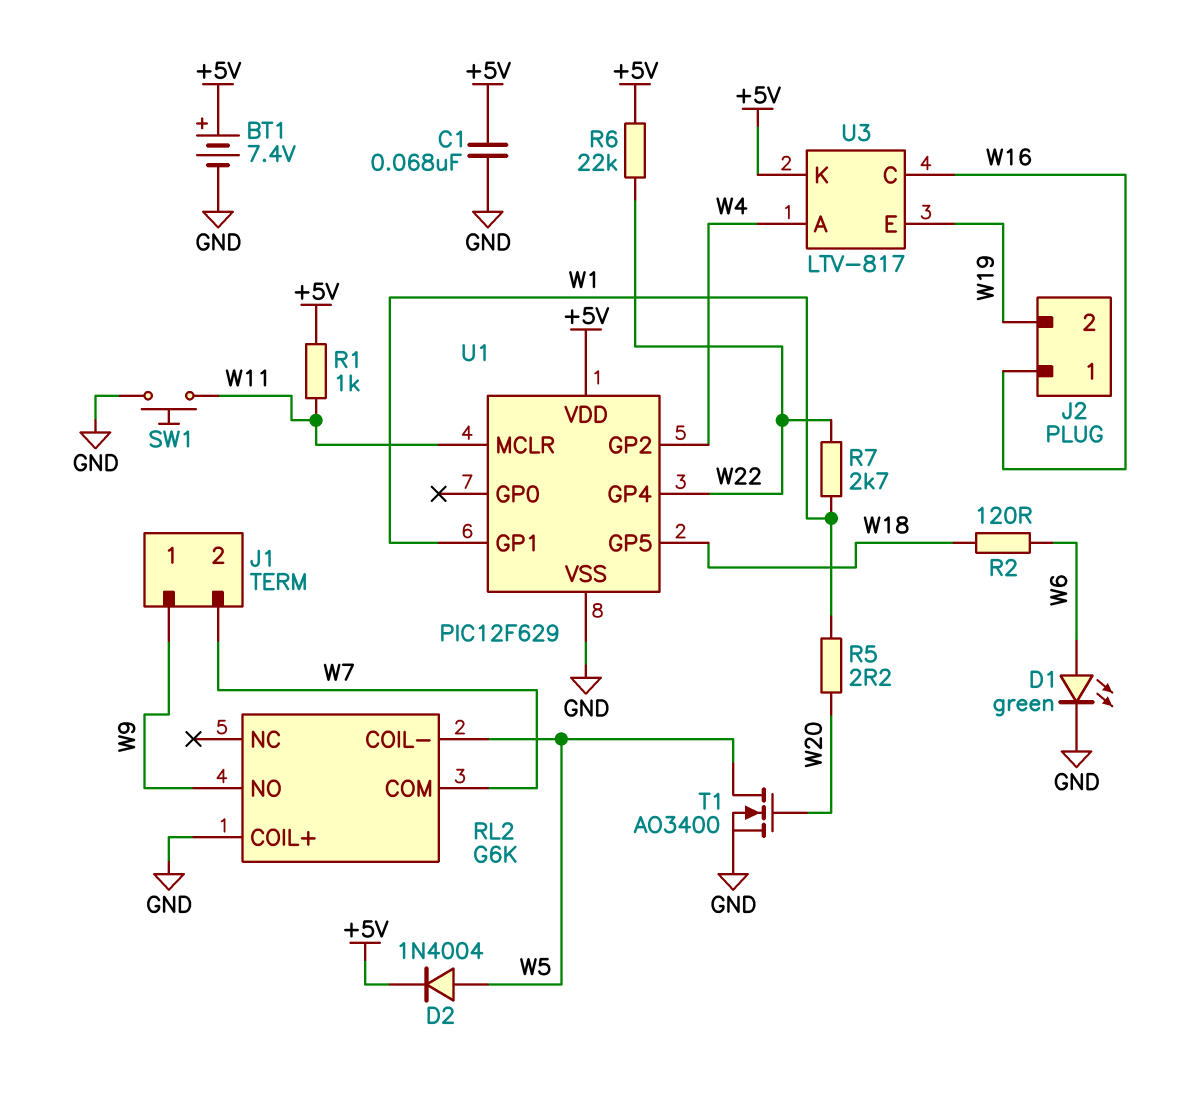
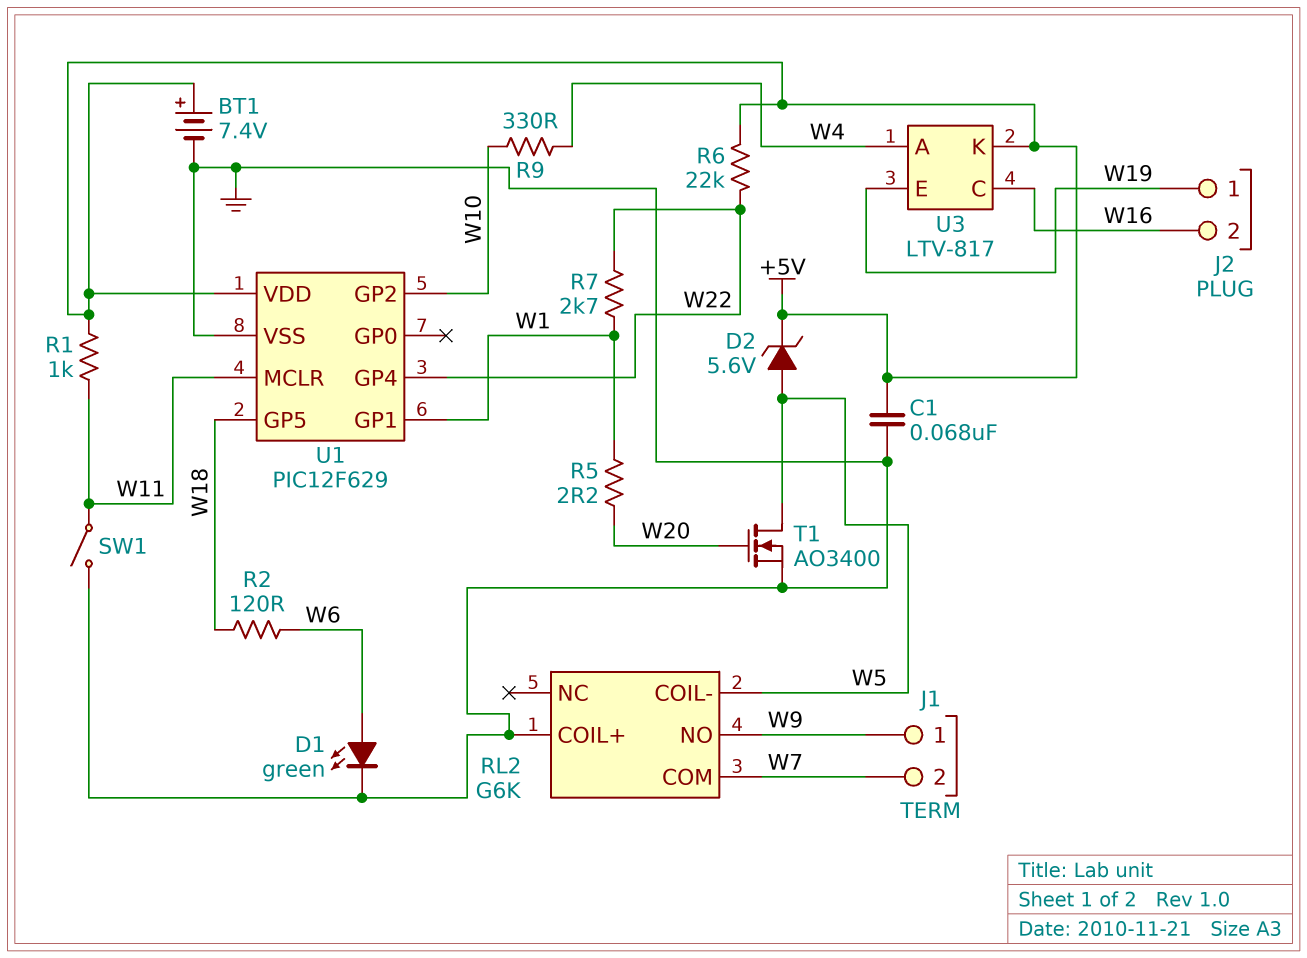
D2: diode 1N4004 (A W5, K +5V) -> zener 5.6V (A W5, K +5V)
J2 pin 1: W16 -> W19
J2 pin 2: W19 -> W16
R9: none -> 330 (W4, W10)
SW1: button (GND, W11) -> switch (GND, W11)
U1 pin GP2: W4 -> W10

